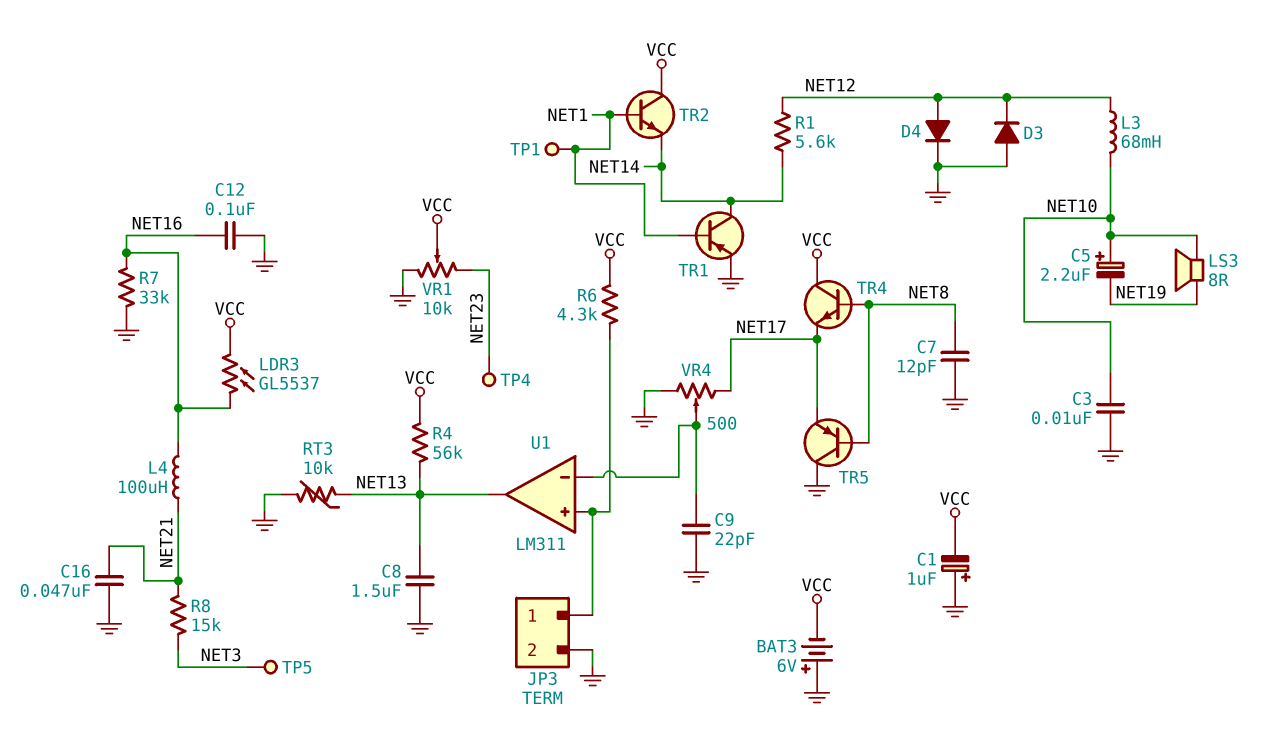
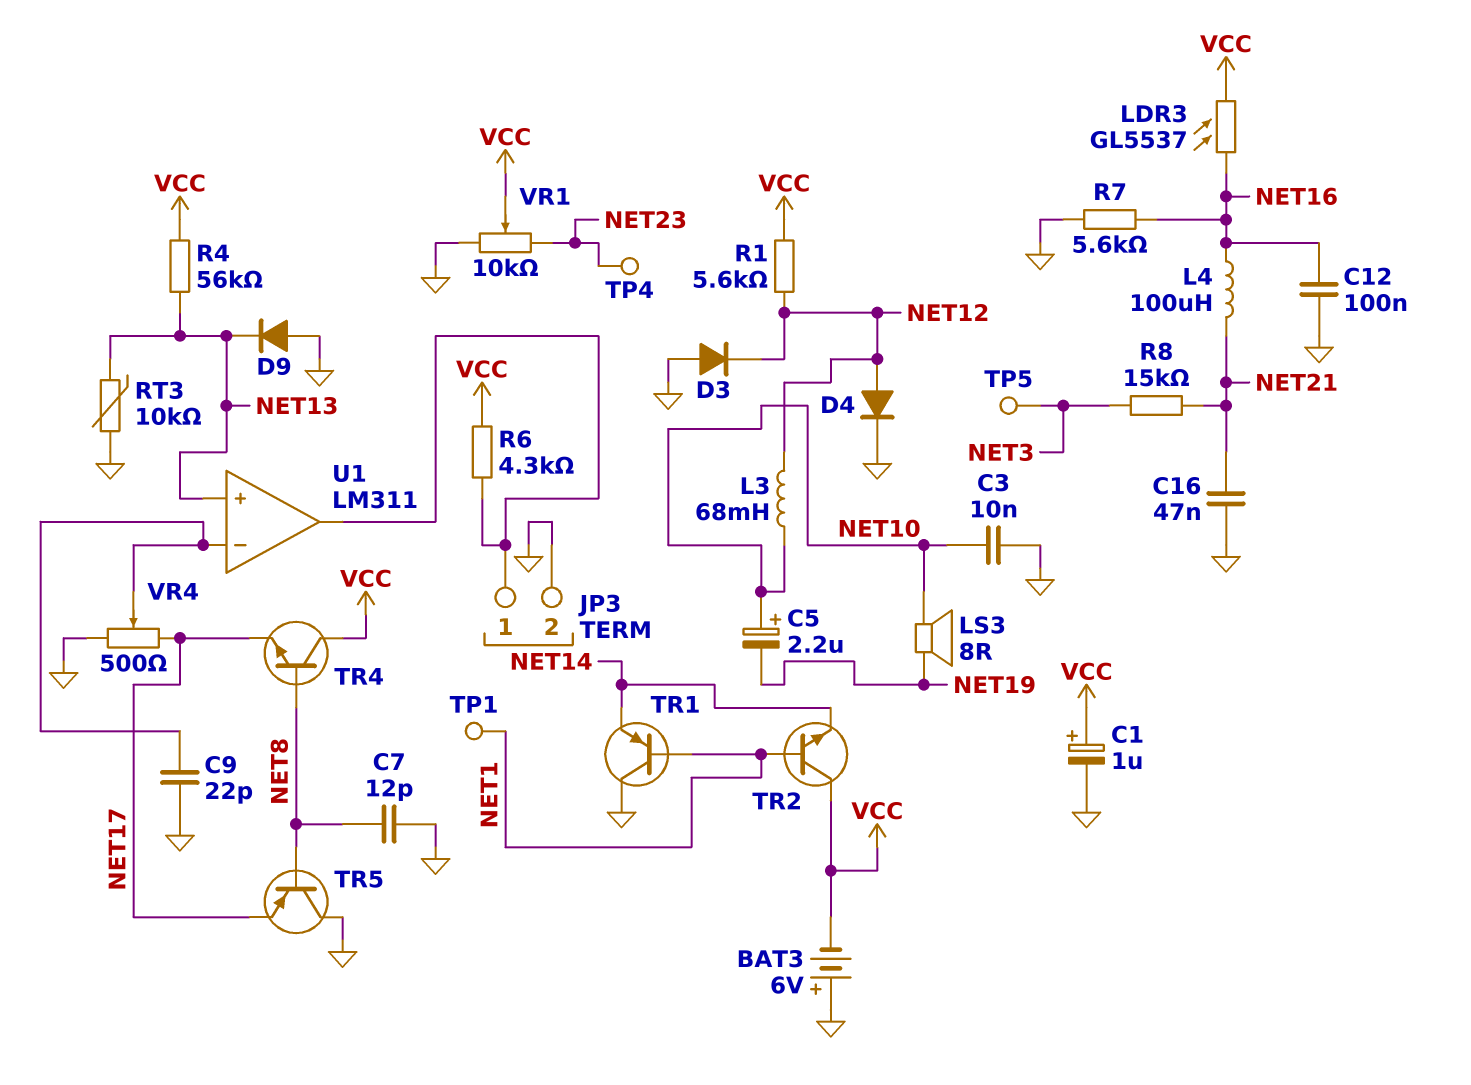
C1: 1uF (plus GND, minus VCC) -> 1uF (plus VCC, minus GND)
C8: 1.5uF (GND, NET13) -> none
D9: none -> diode (A GND, K NET13)
R1: 5.6k (NET12, NET14) -> 5.6k (NET12, VCC)
R7: 33k (GND, NET16) -> 5.6k (GND, NET16)
TR1: PNP (B NET1, C NET14, E GND) -> PNP (B NET1, C GND, E NET14)
U1 pin in+: JP3/1 -> NET13
U1 pin out: NET13 -> JP3/1

